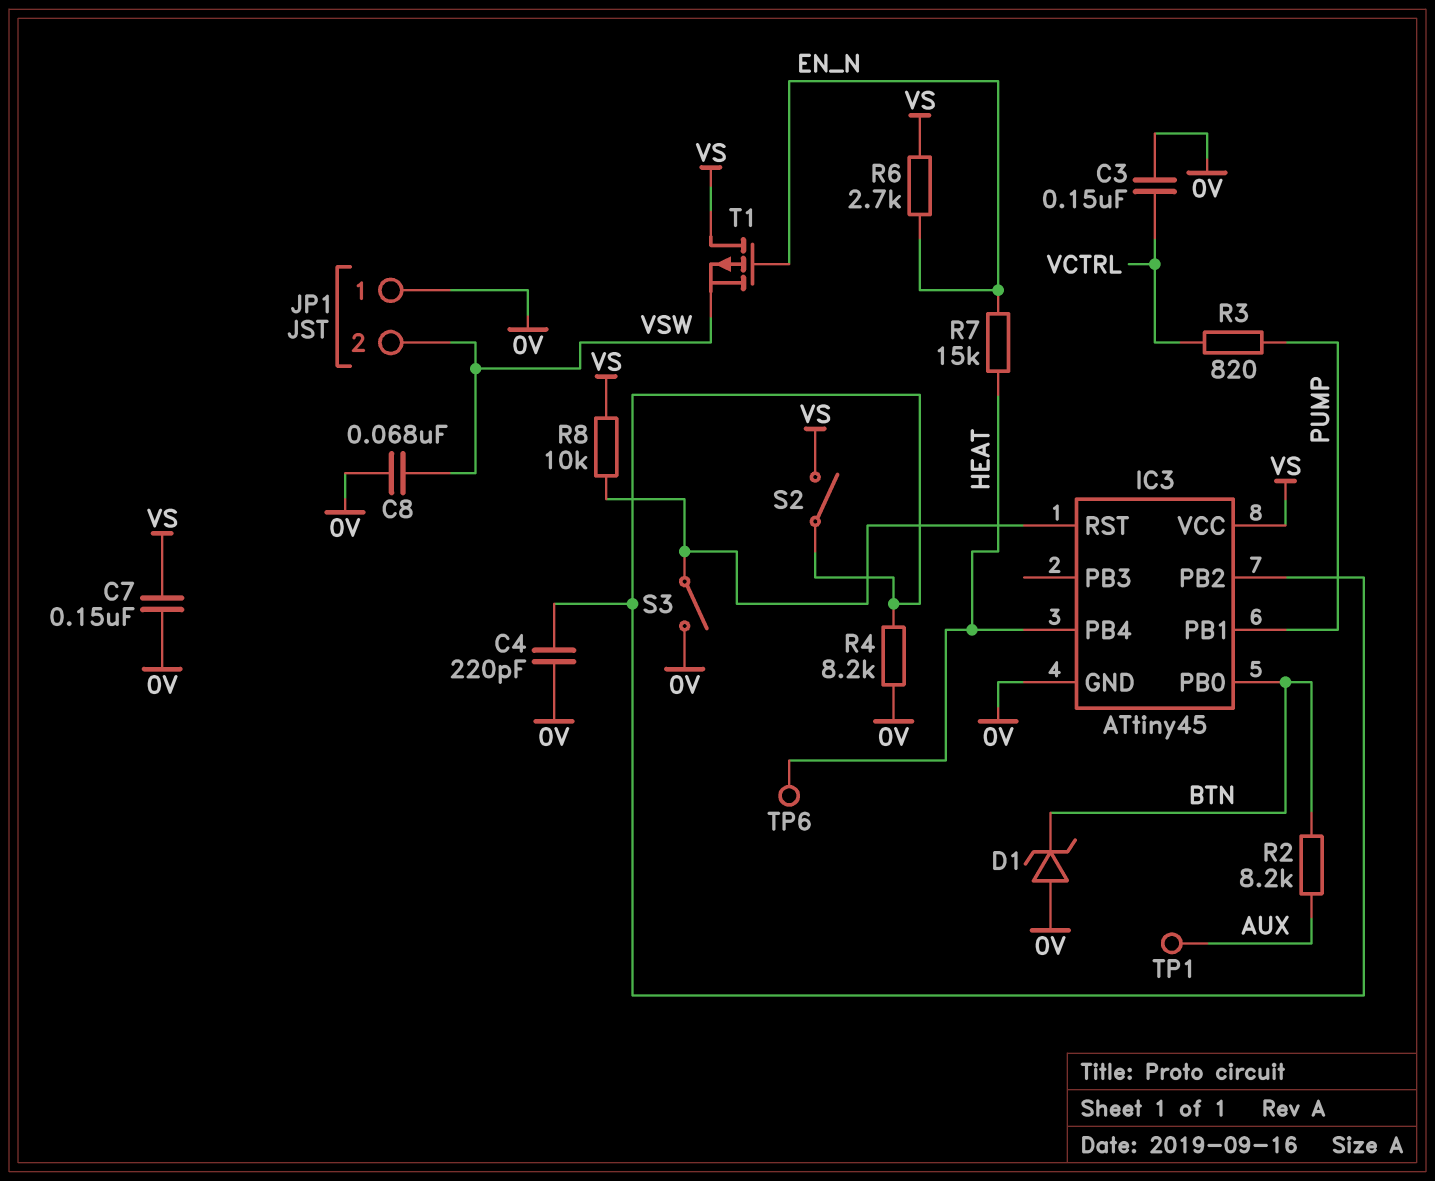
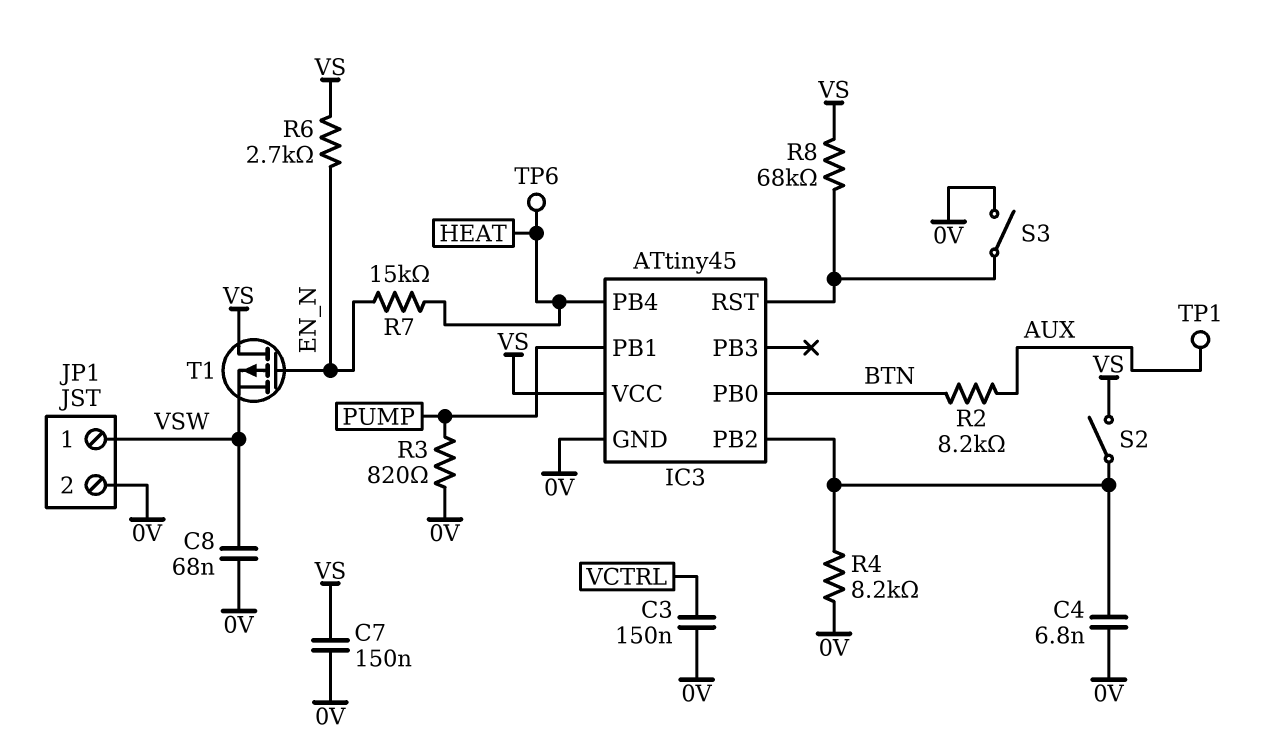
C4: 220pF (0V, IC3/PB2) -> 6.8nF (0V, IC3/PB2)
D1: zener (A 0V, K BTN) -> none
JP1 pin 1: 0V -> VSW
JP1 pin 2: VSW -> 0V
R3: 820 (PUMP, VCTRL) -> 820 (0V, PUMP)
R8: 10k (IC3/RST, VS) -> 68k (IC3/RST, VS)

